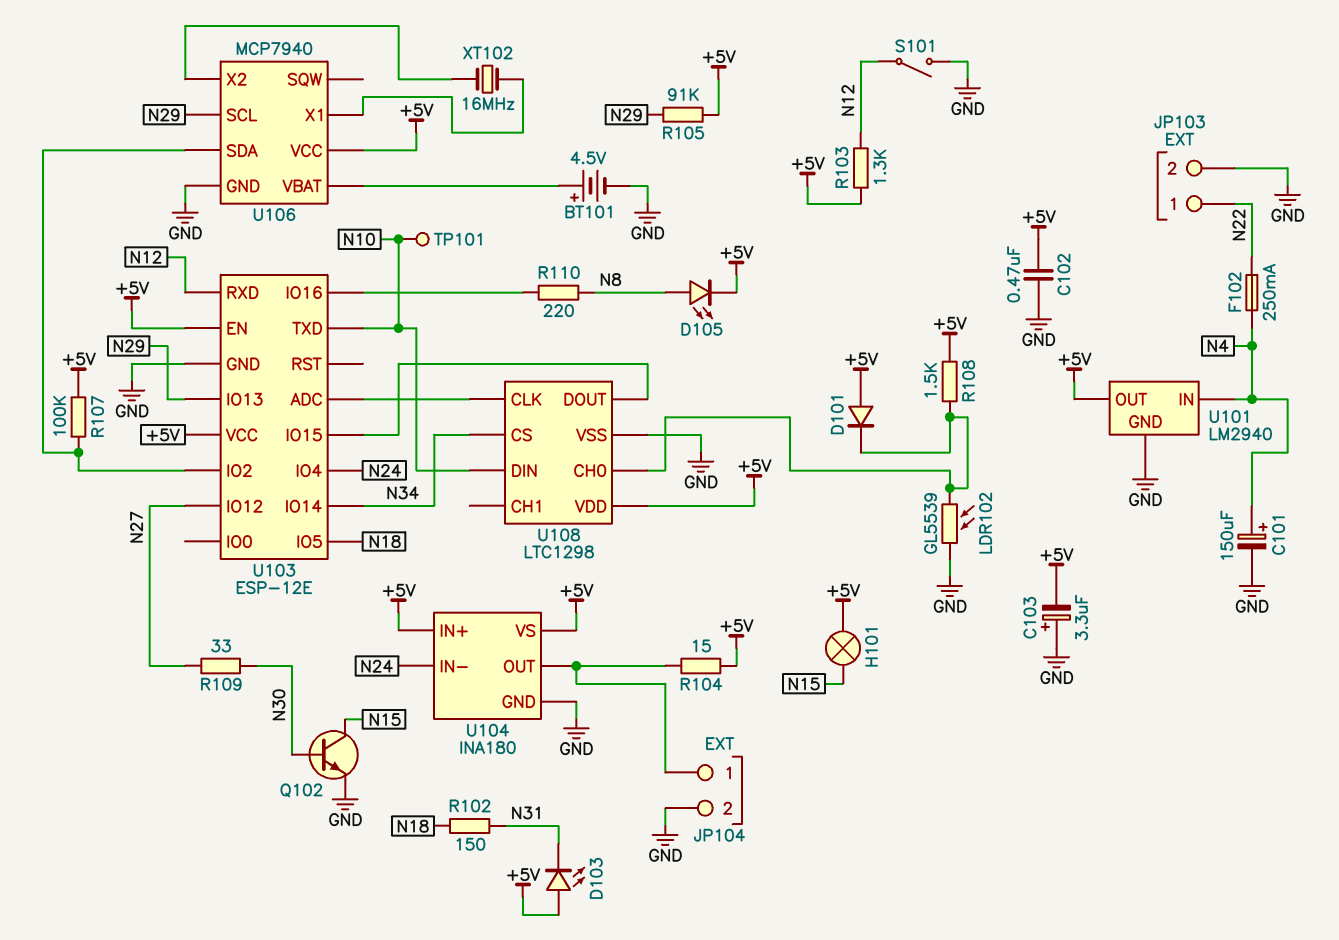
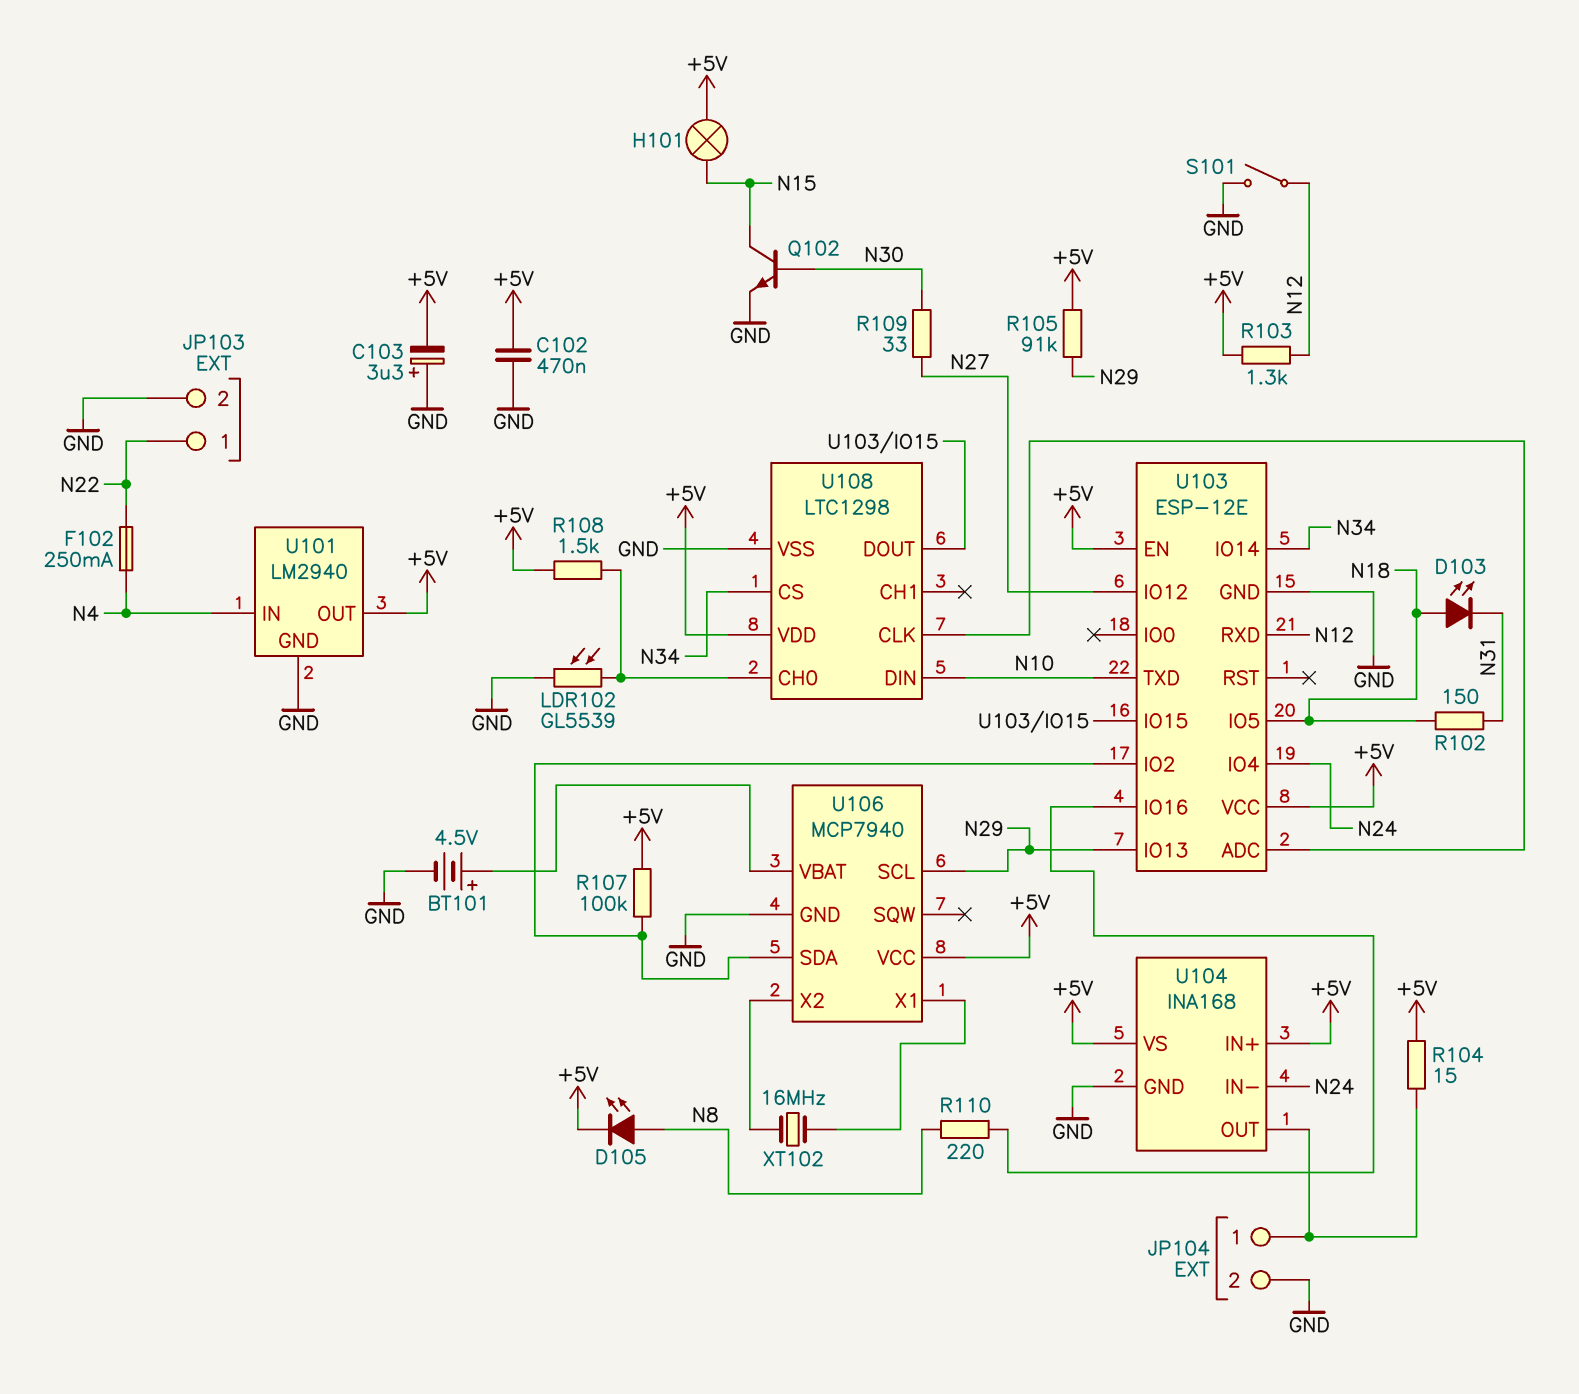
C101: 150uF (plus N4, minus GND) -> none
D101: diode (A +5V, K U108/CH0) -> none
D103: LED (A +5V, K N31) -> LED (A N18, K N31)
TP101: test point (N10) -> none
U104: INA180 -> INA168

